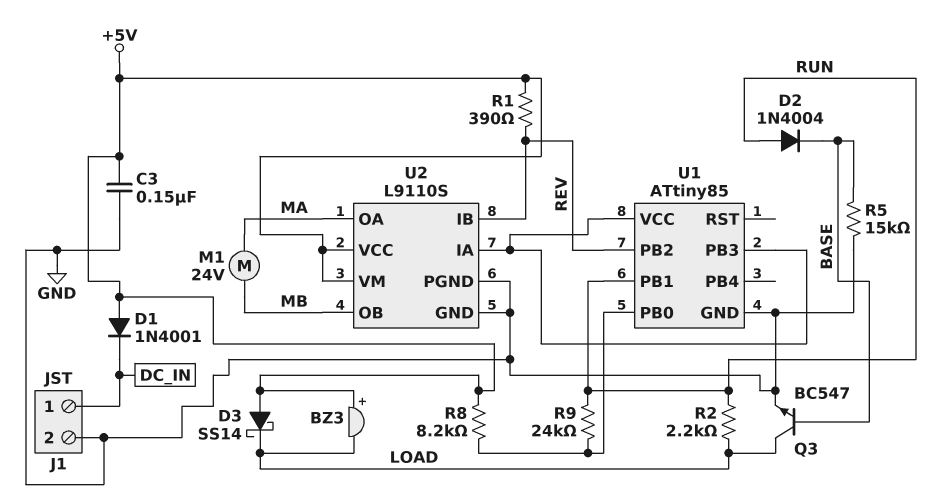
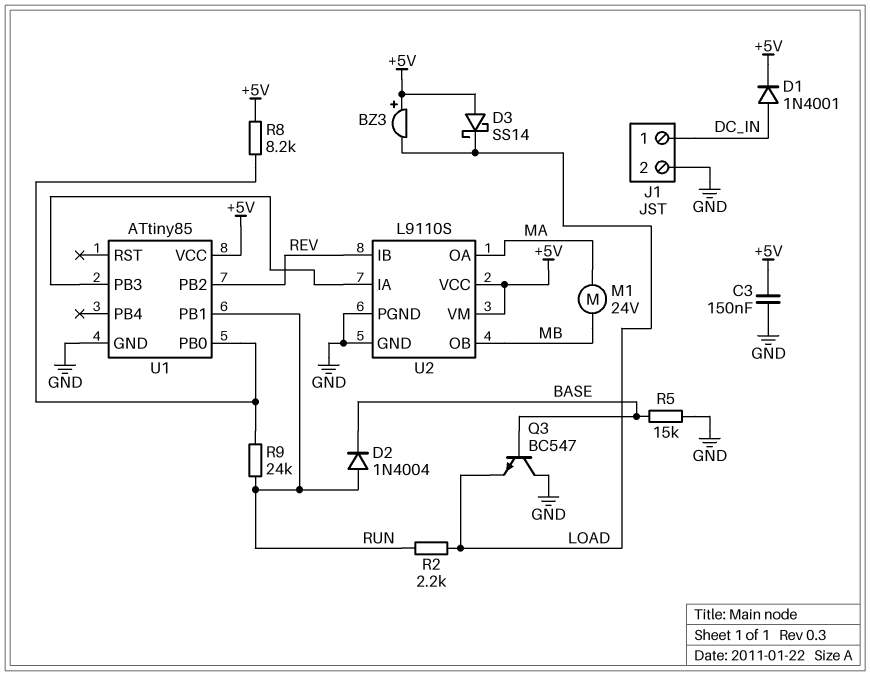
D1: diode 1N4001 (A +5V, K DC_IN) -> diode 1N4001 (A DC_IN, K +5V)
Q3: NPN BC547 (B BASE, C LOAD, E GND) -> NPN BC547 (B BASE, C GND, E LOAD)
R1: 390 (+5V, REV) -> none
U1 pin VCC: U1/PB3 -> +5V

